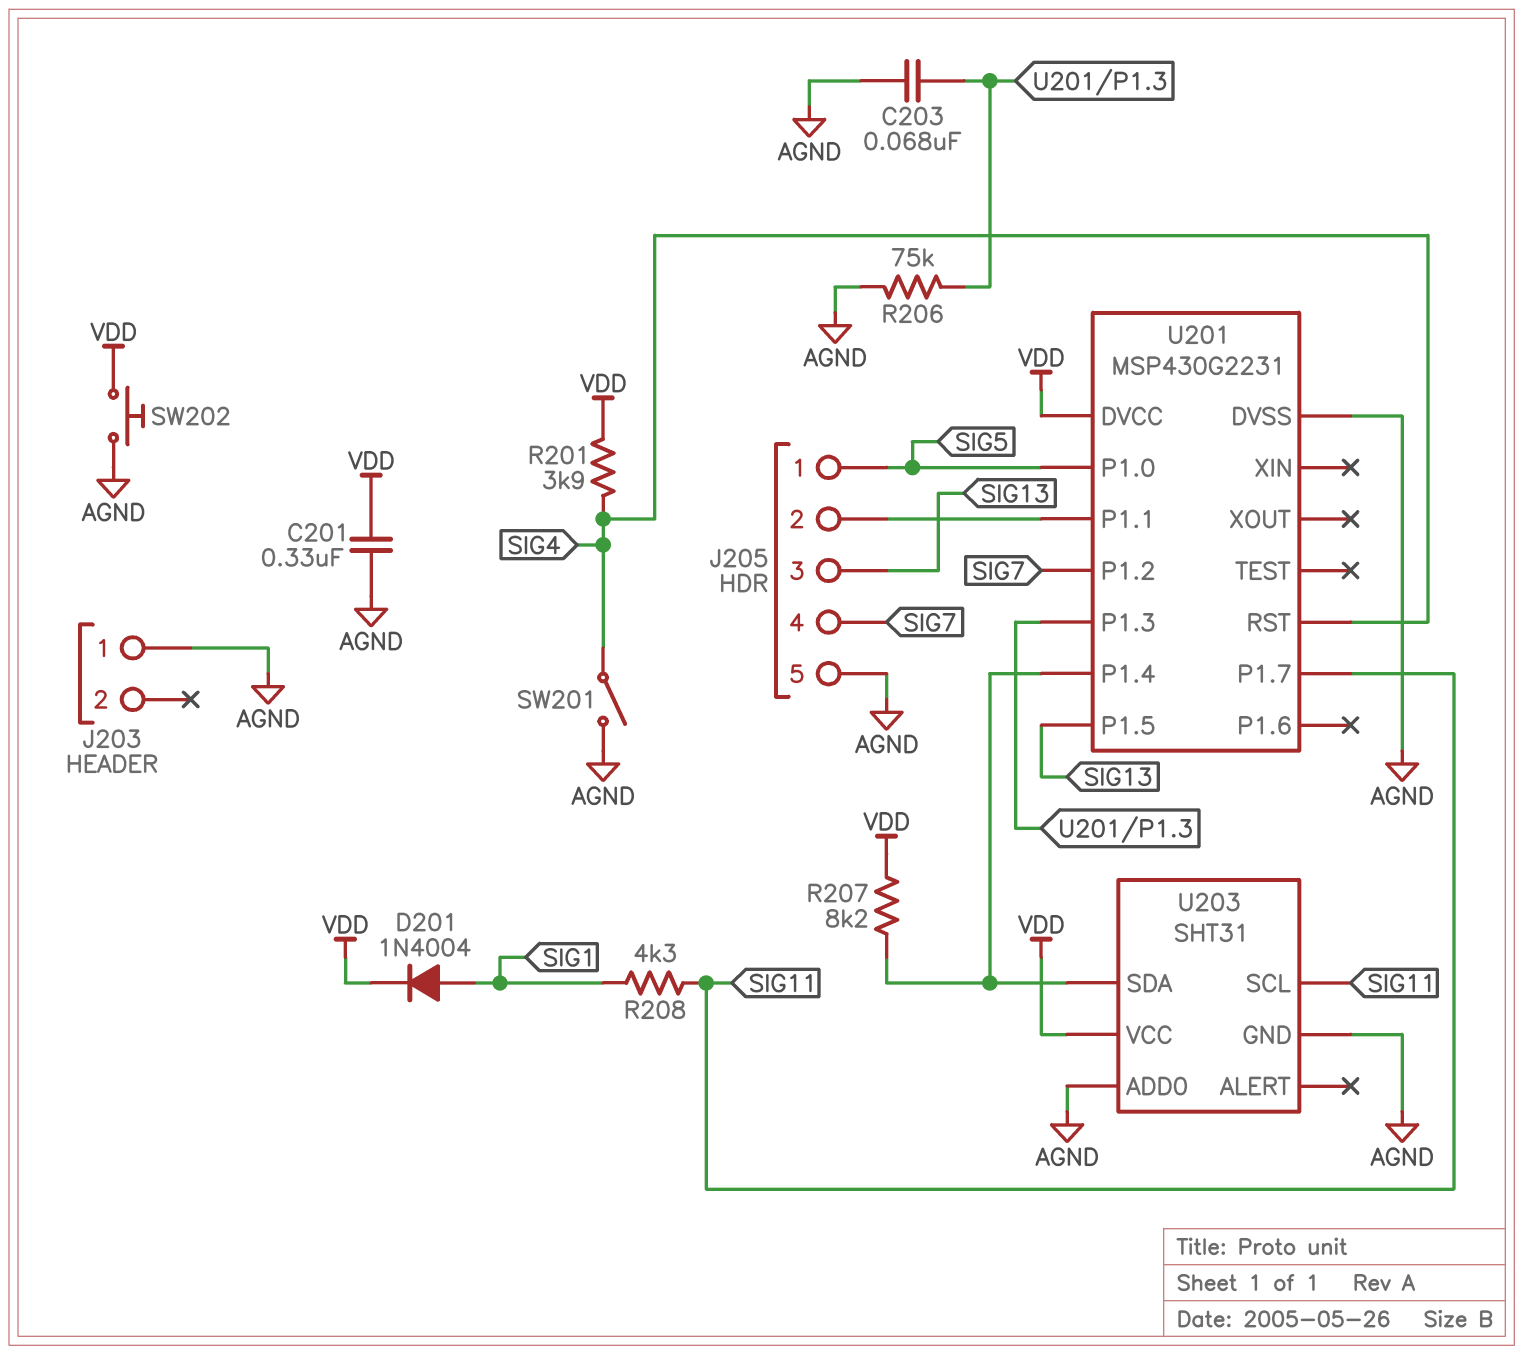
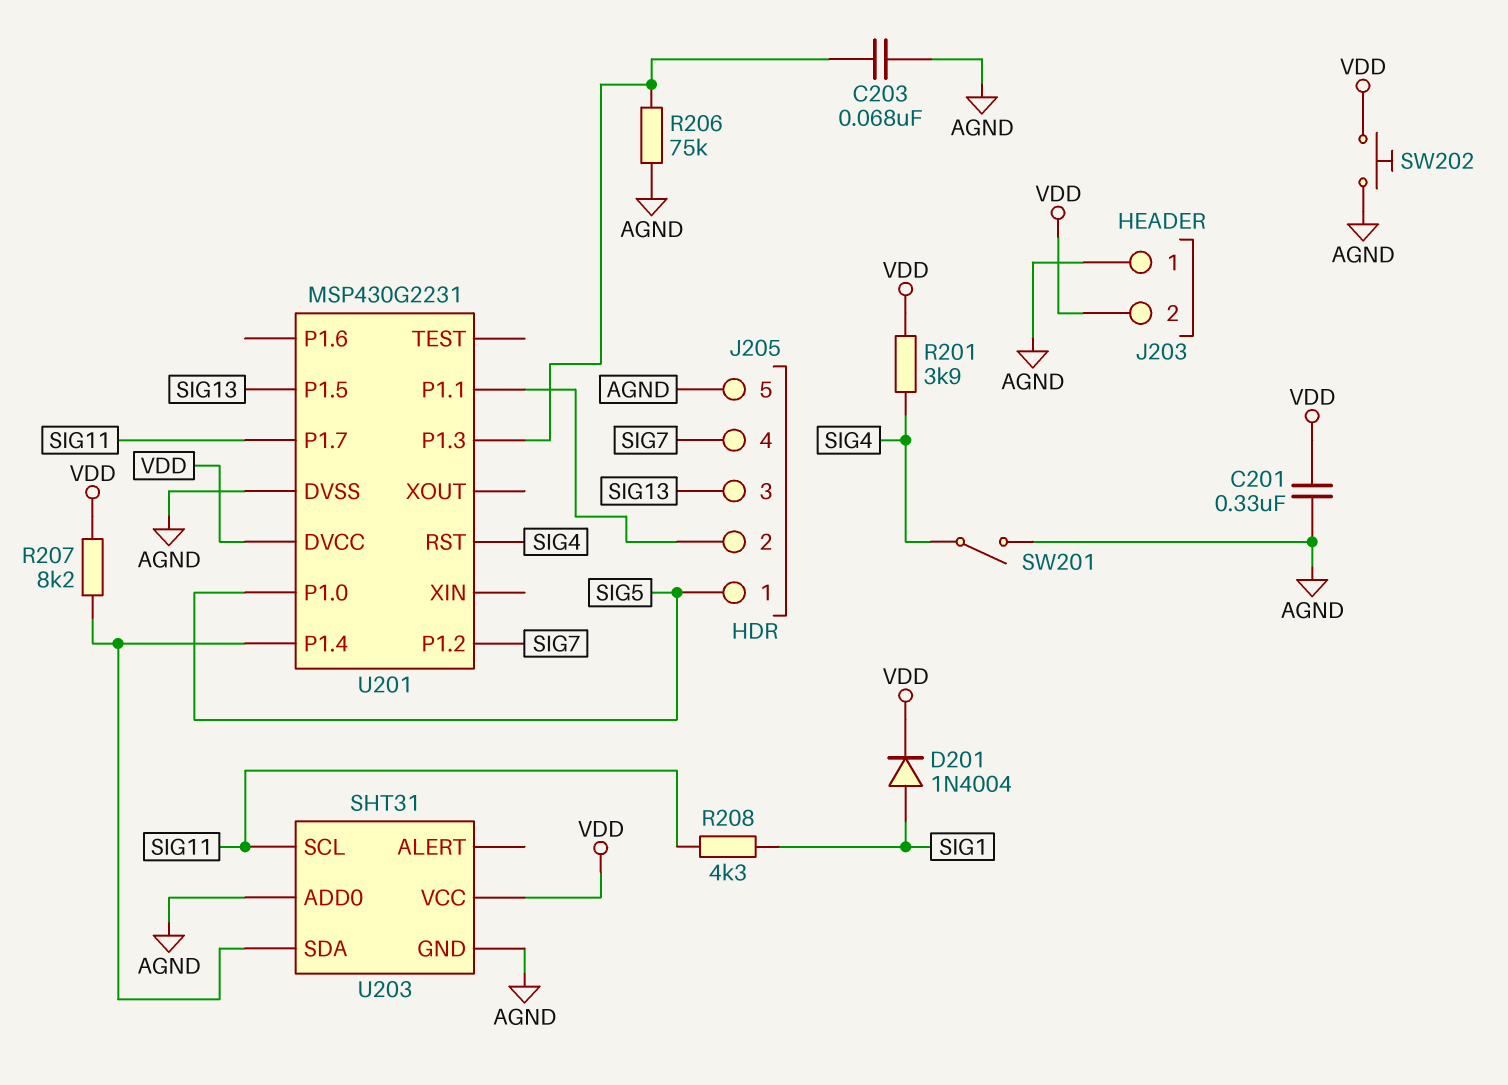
J203 pin 2: none -> VDD

